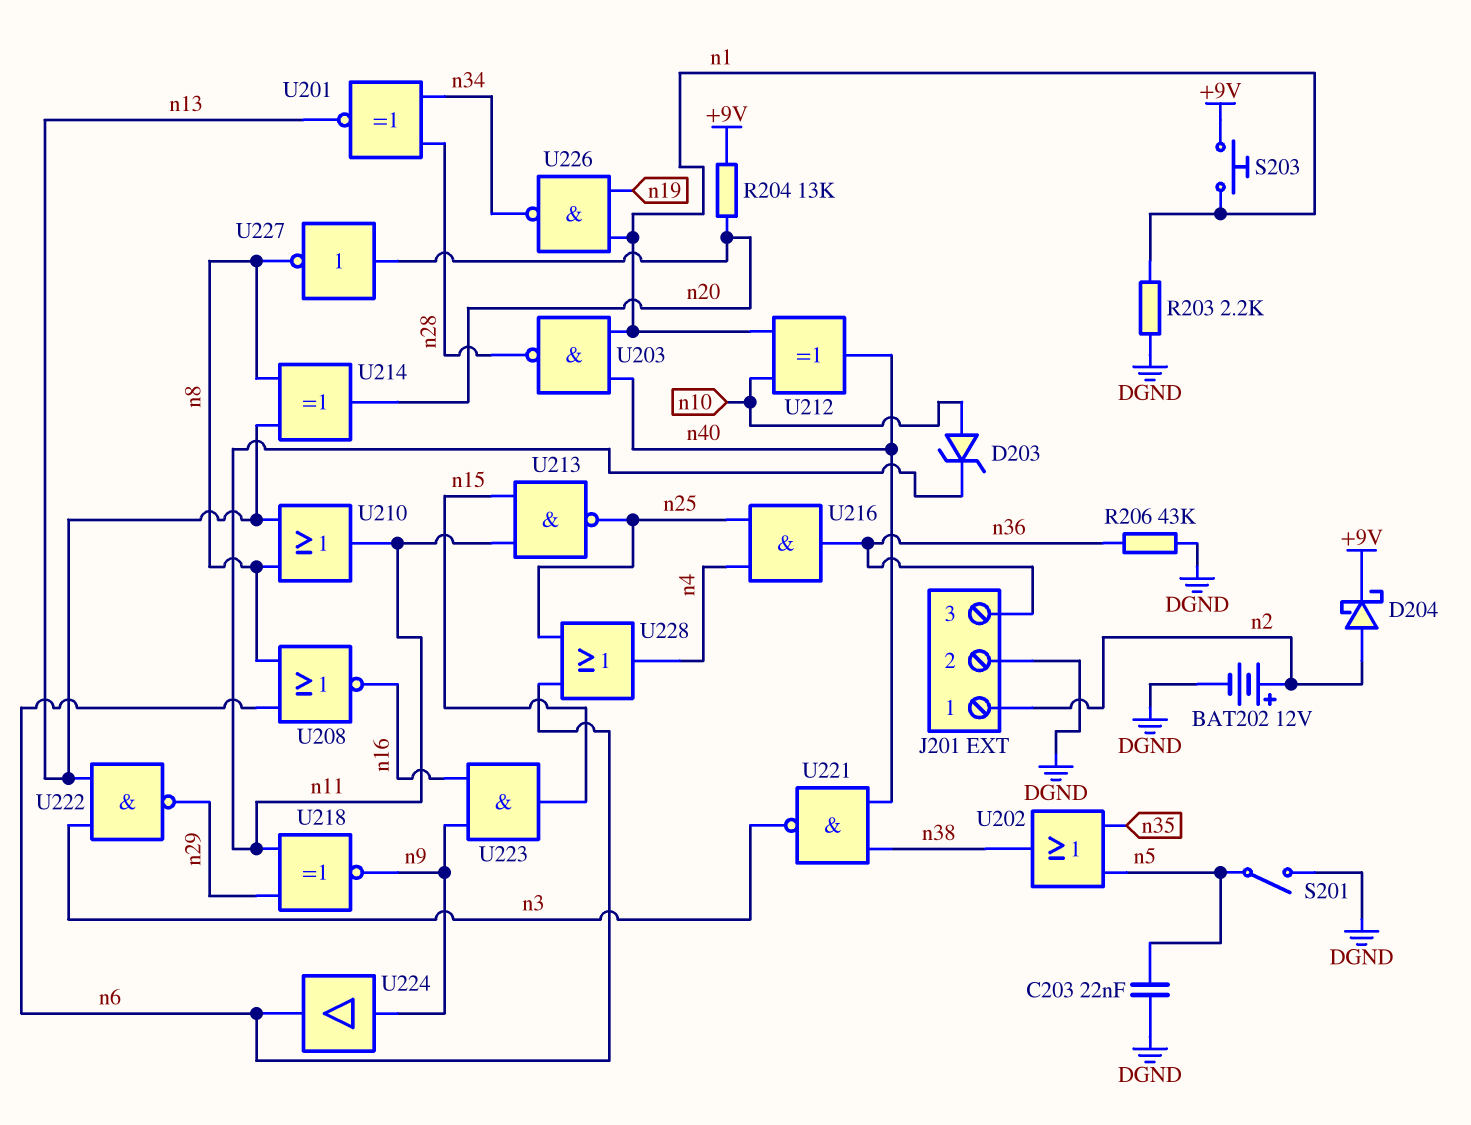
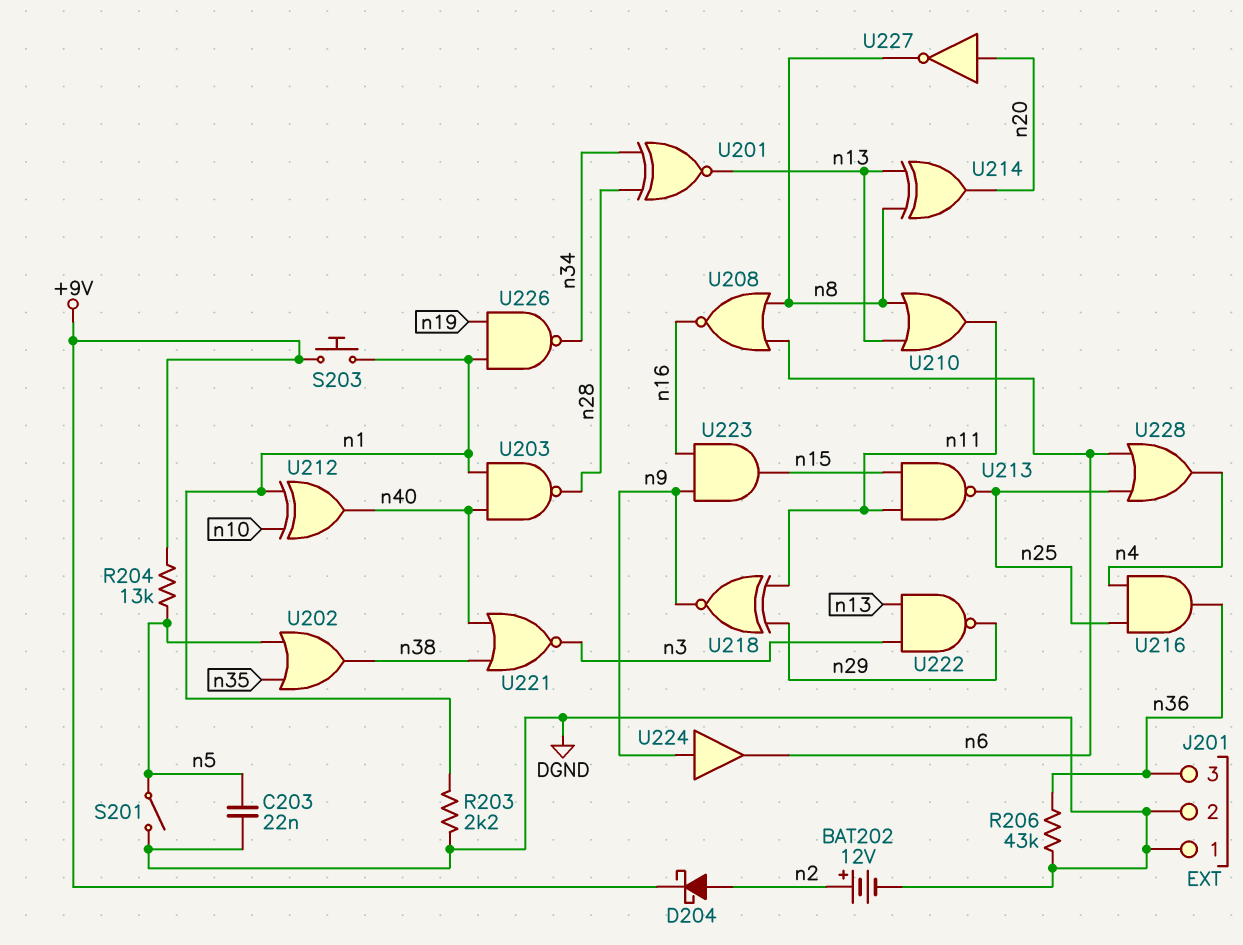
D203: zener (A n10, K n11) -> none
J201 pin 1: n2 -> DGND
R204: 13k (+9V, n20) -> 13k (+9V, n5)
U221: NAND (in n38, in n40, out n3) -> NOR (in n38, in n40, out n3)

